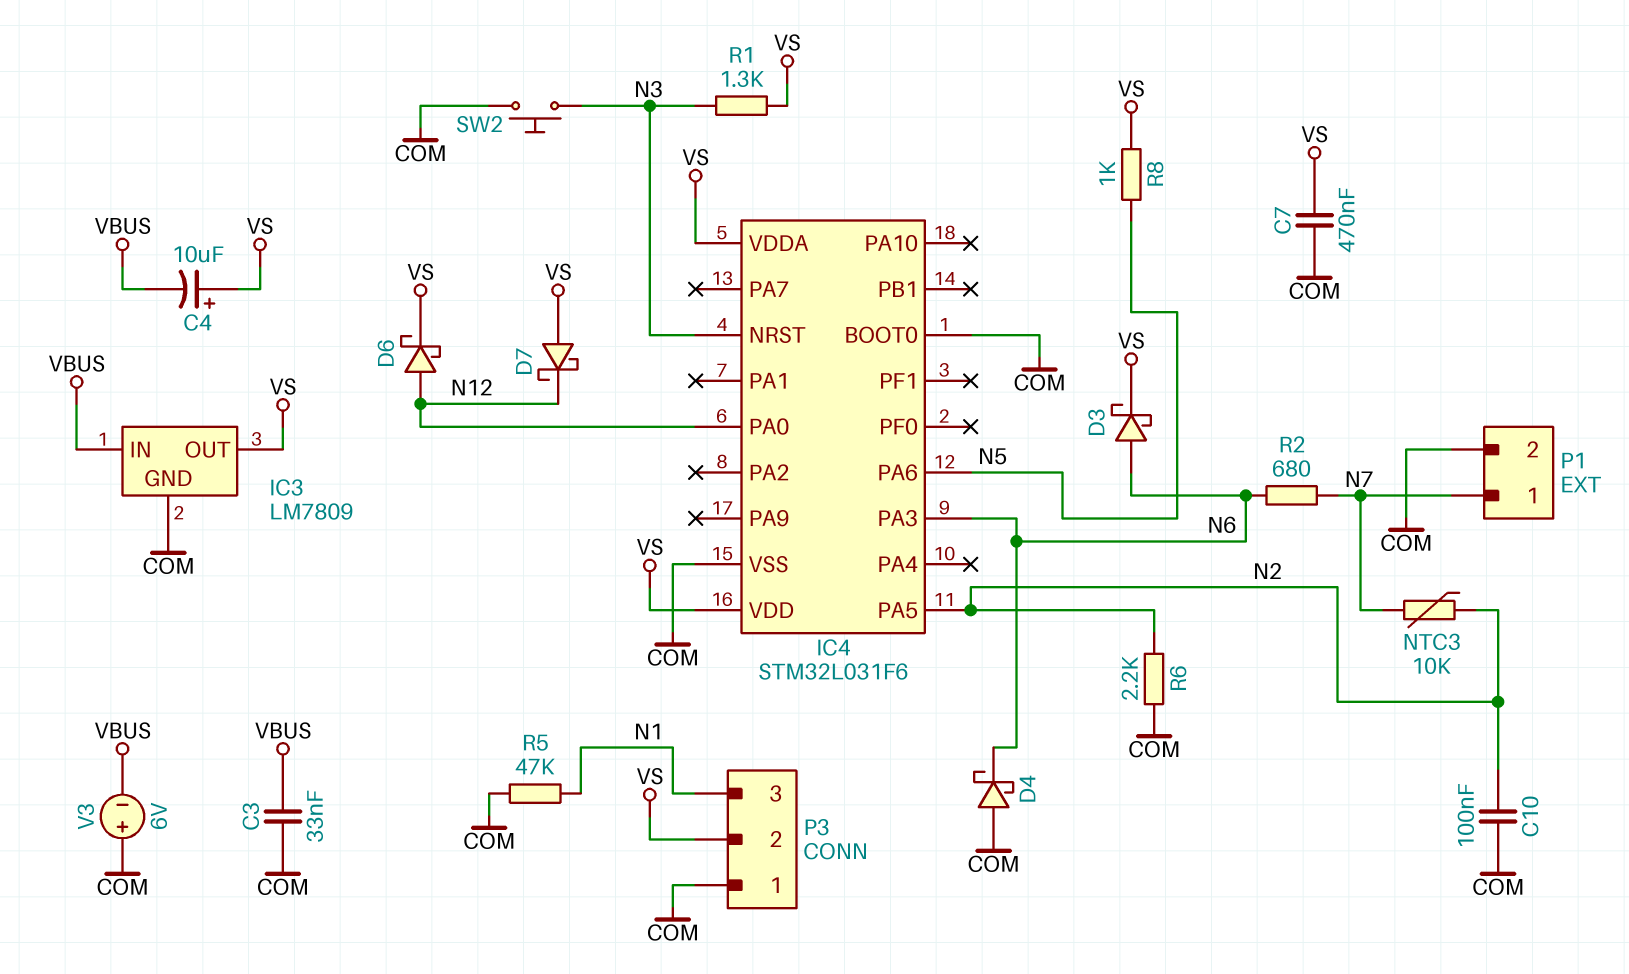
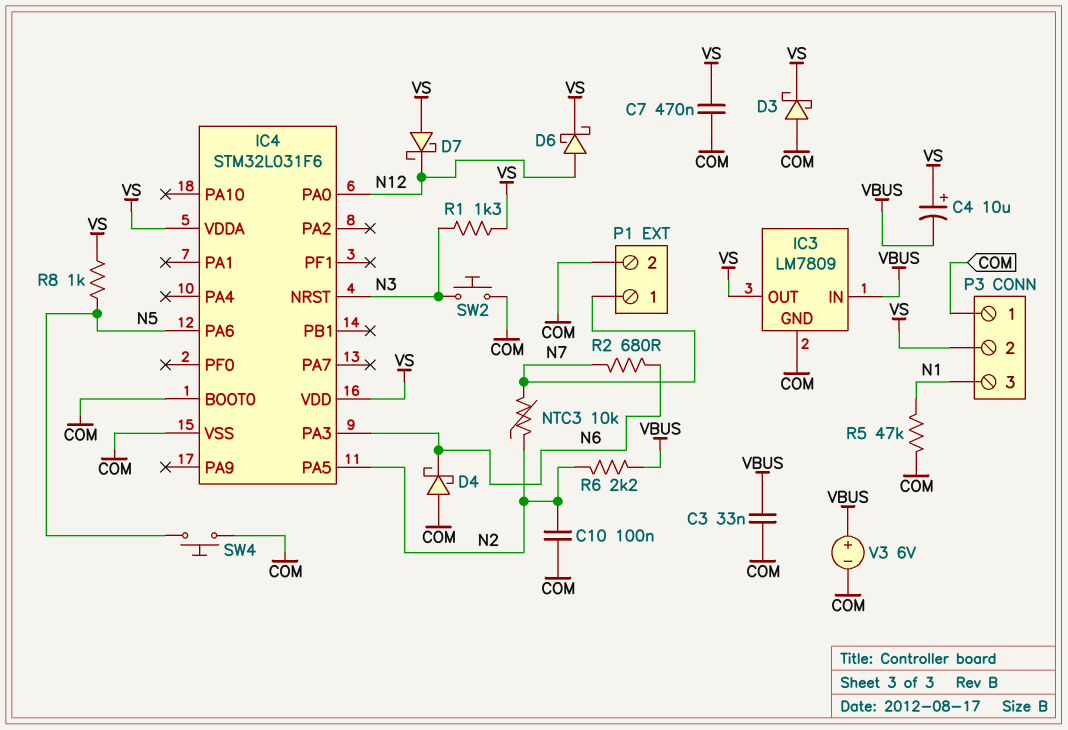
D3: schottky (A N6, K VS) -> schottky (A COM, K VS)
R6: 2.2k (COM, N2) -> 2.2k (N2, VBUS)
SW4: none -> button (COM, N5)
V3: 6V (plus COM, minus VBUS) -> 6V (plus VBUS, minus COM)

